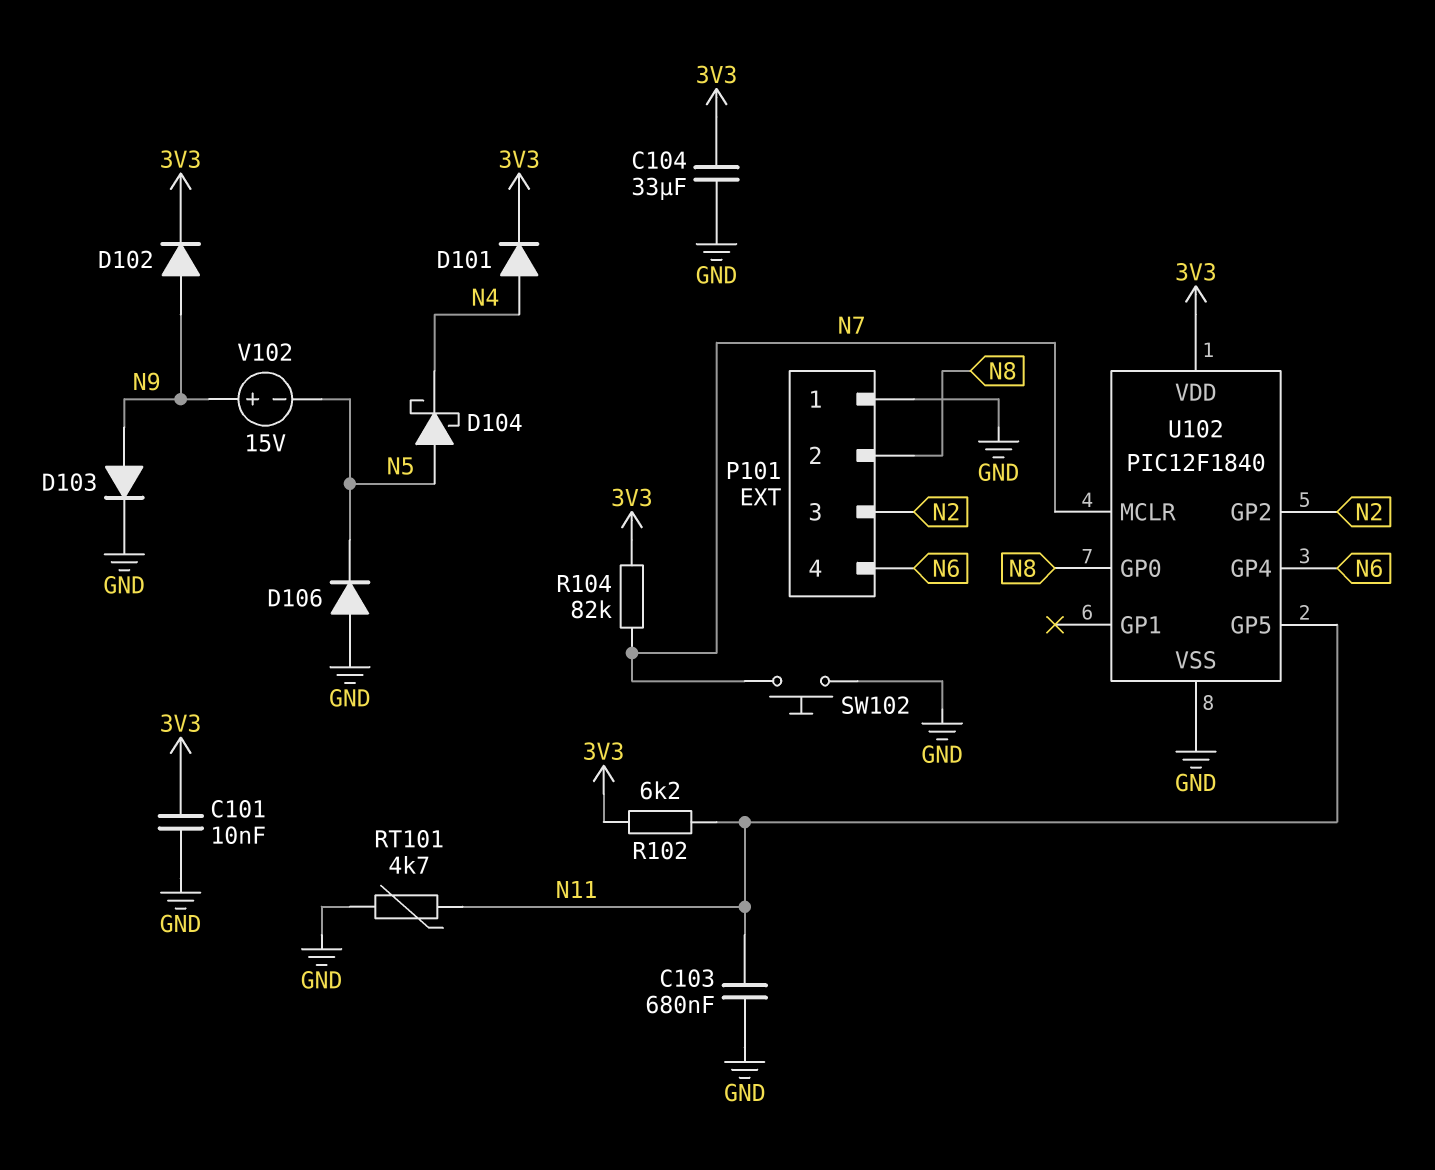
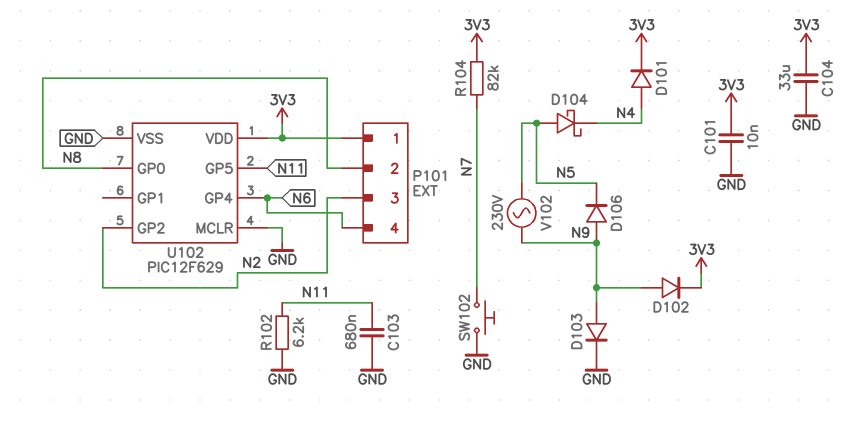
D106: diode (A GND, K N5) -> diode (A N9, K N5)
P101 pin 1: GND -> 3V3
R102: 6.2k (3V3, N11) -> 6.2k (GND, N11)
RT101: 4.7k (GND, N11) -> none
U102: PIC12F1840 -> PIC12F629
U102 pin MCLR: N7 -> GND
V102: 15V (plus N9, minus N5) -> AC 230V (N5, N9)

